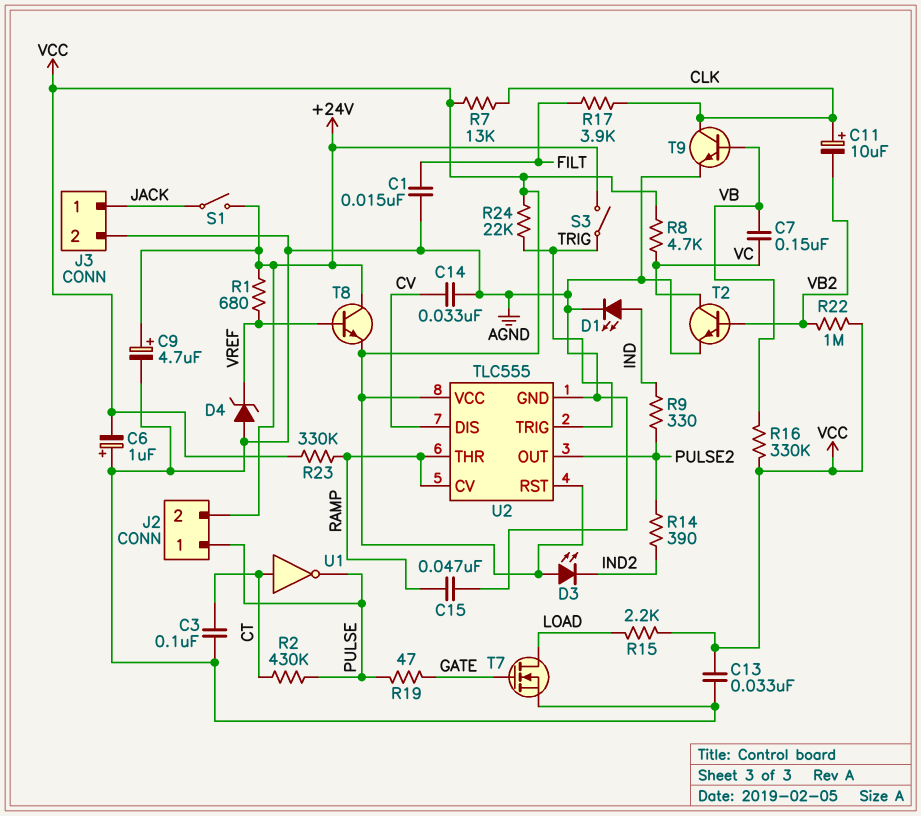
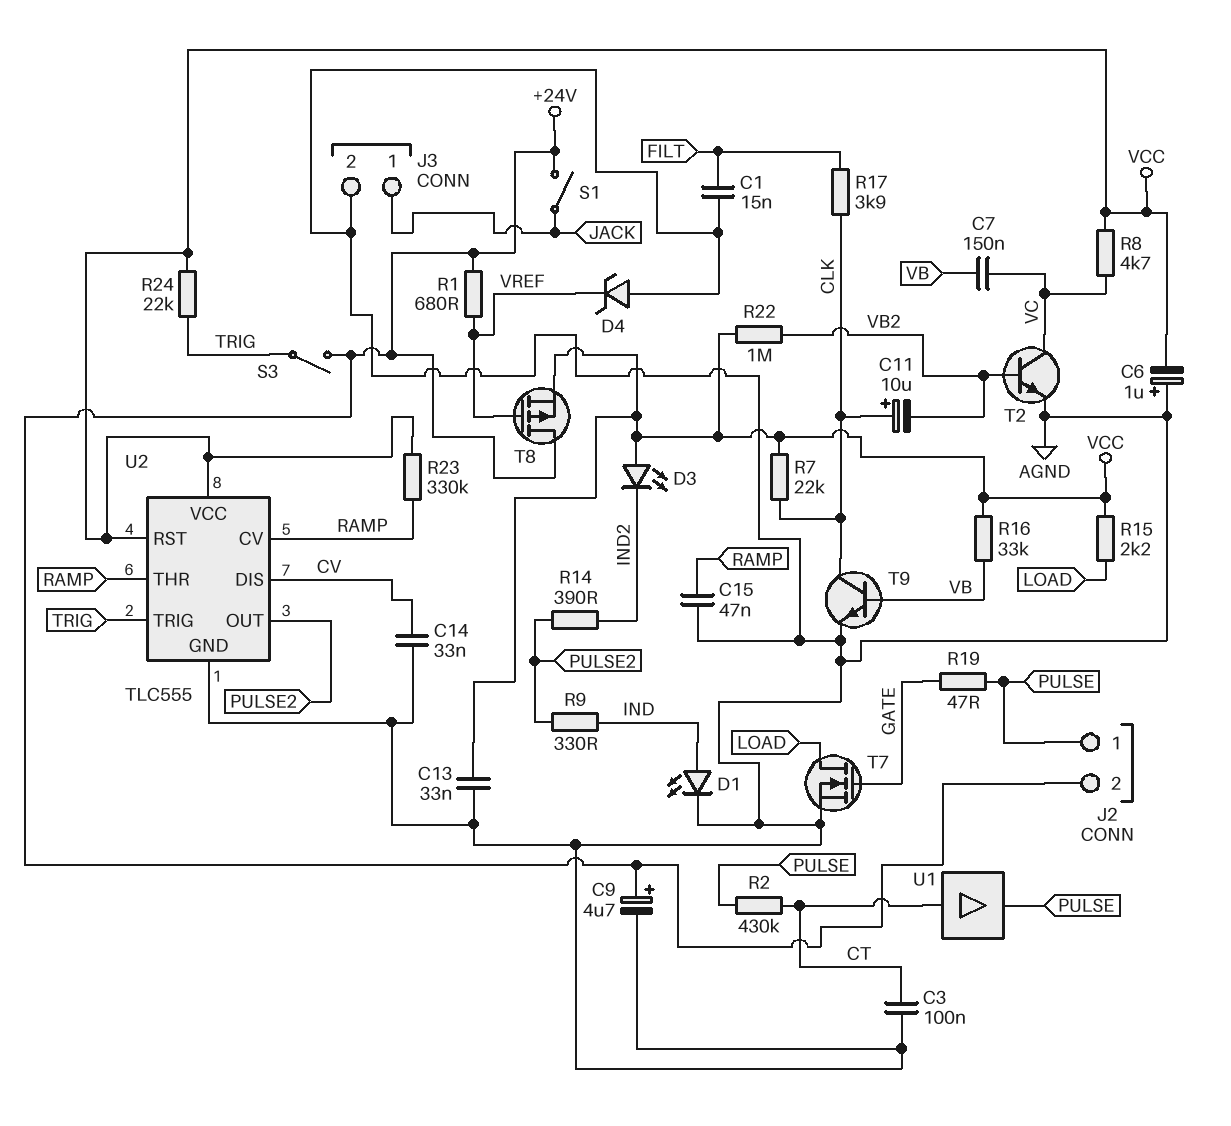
R7: 13k (CLK, VCC) -> 22k (CLK, VCC)
R16: 330k (VB, VCC) -> 33k (VB, VCC)
T8: NPN (B VREF, C +24V, E VCC) -> PMOS (G VREF, D +24V, S VCC)
U1: NOT (in CT, out PULSE) -> buffer (in CT, out PULSE)

